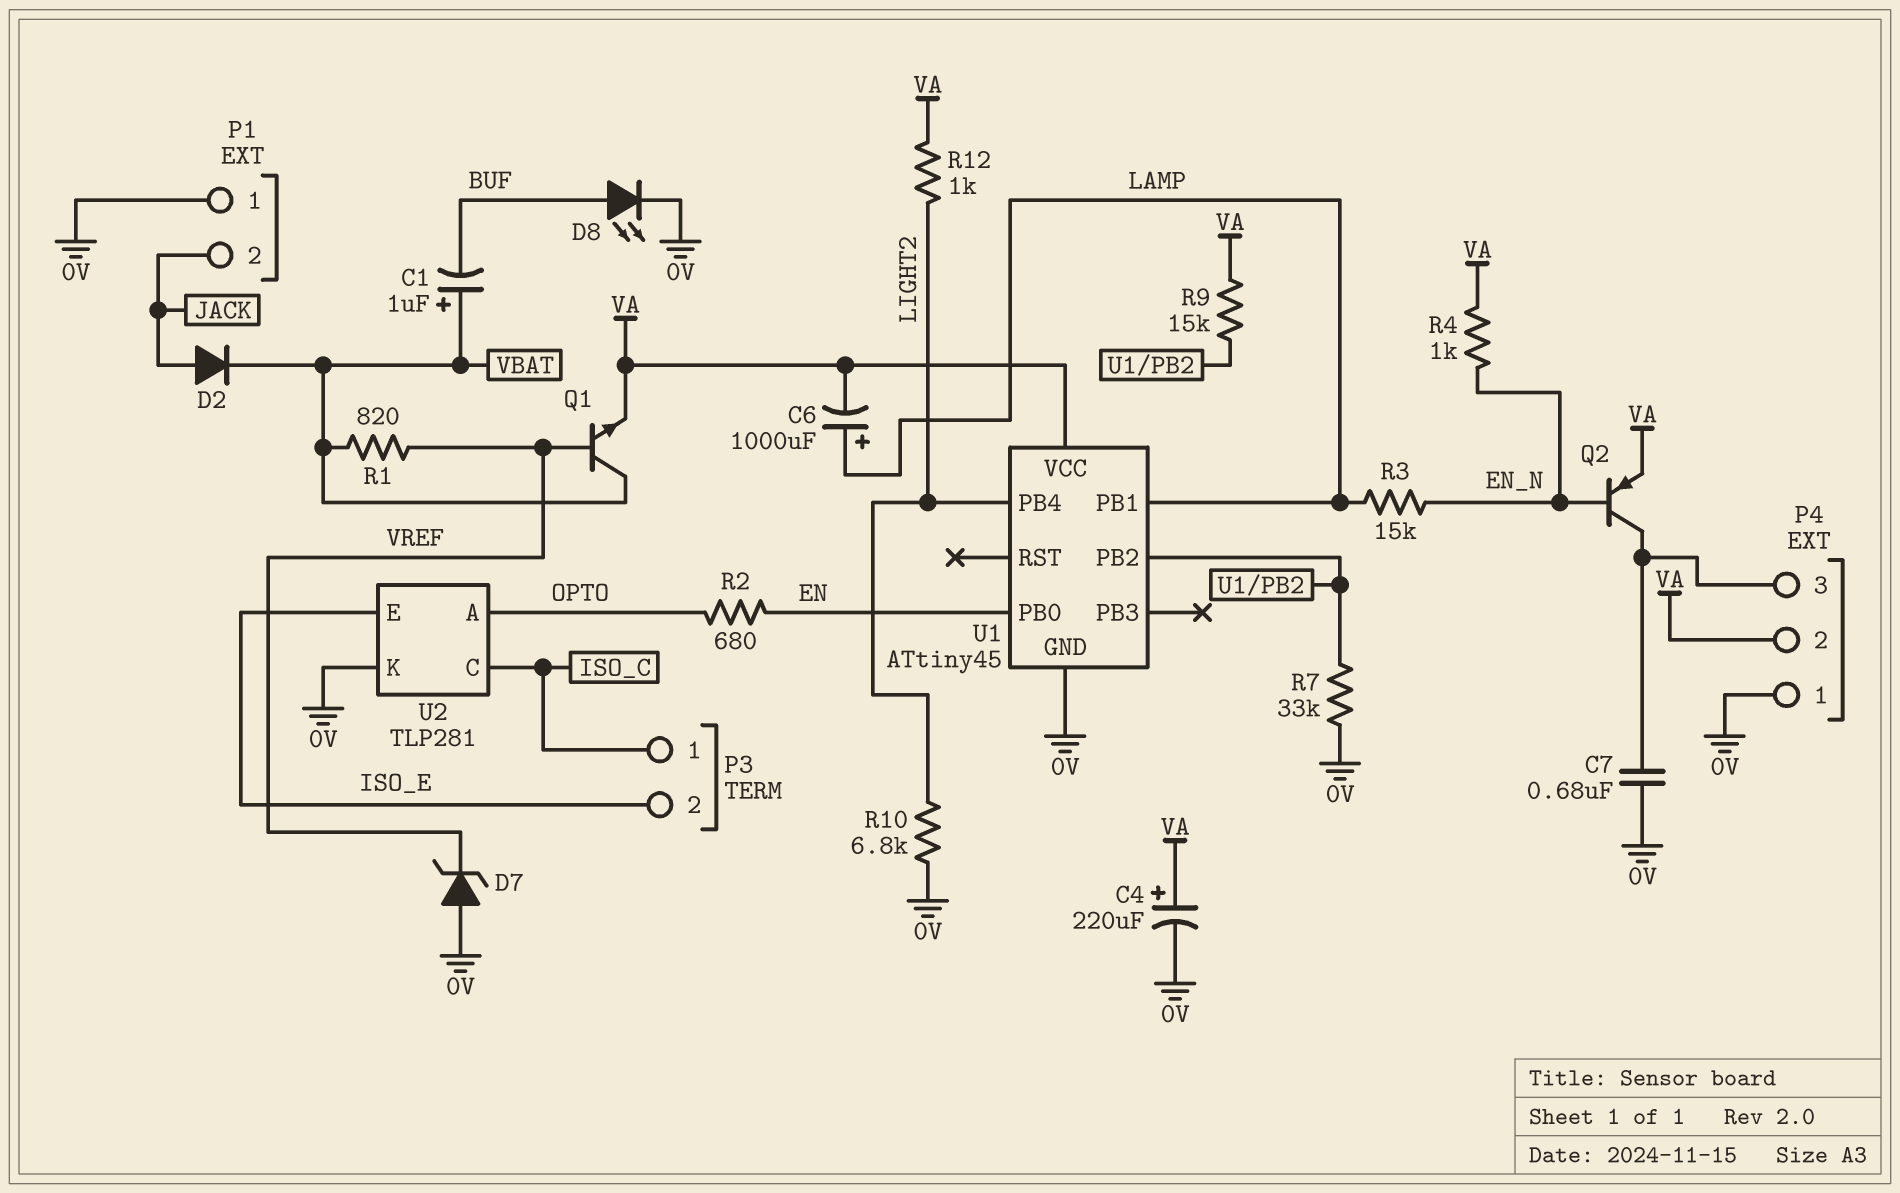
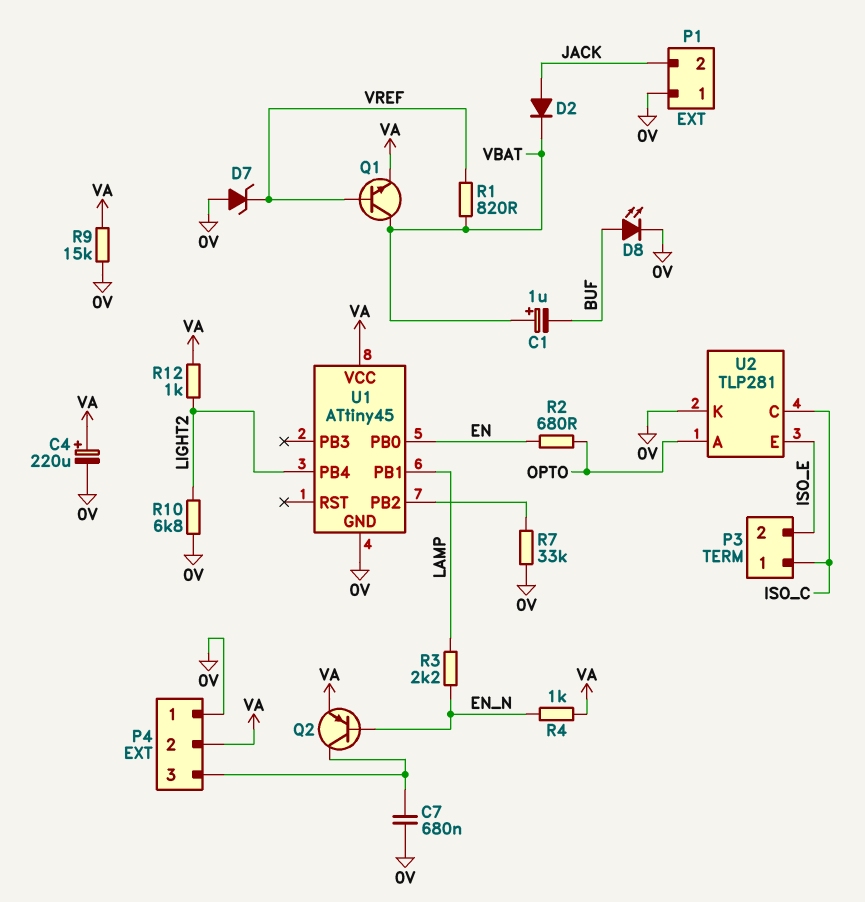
C6: 1000uF (plus LAMP, minus VA) -> none
R3: 15k (EN_N, LAMP) -> 2.2k (EN_N, LAMP)
R9: 15k (U1/PB2, VA) -> 15k (0V, VA)

